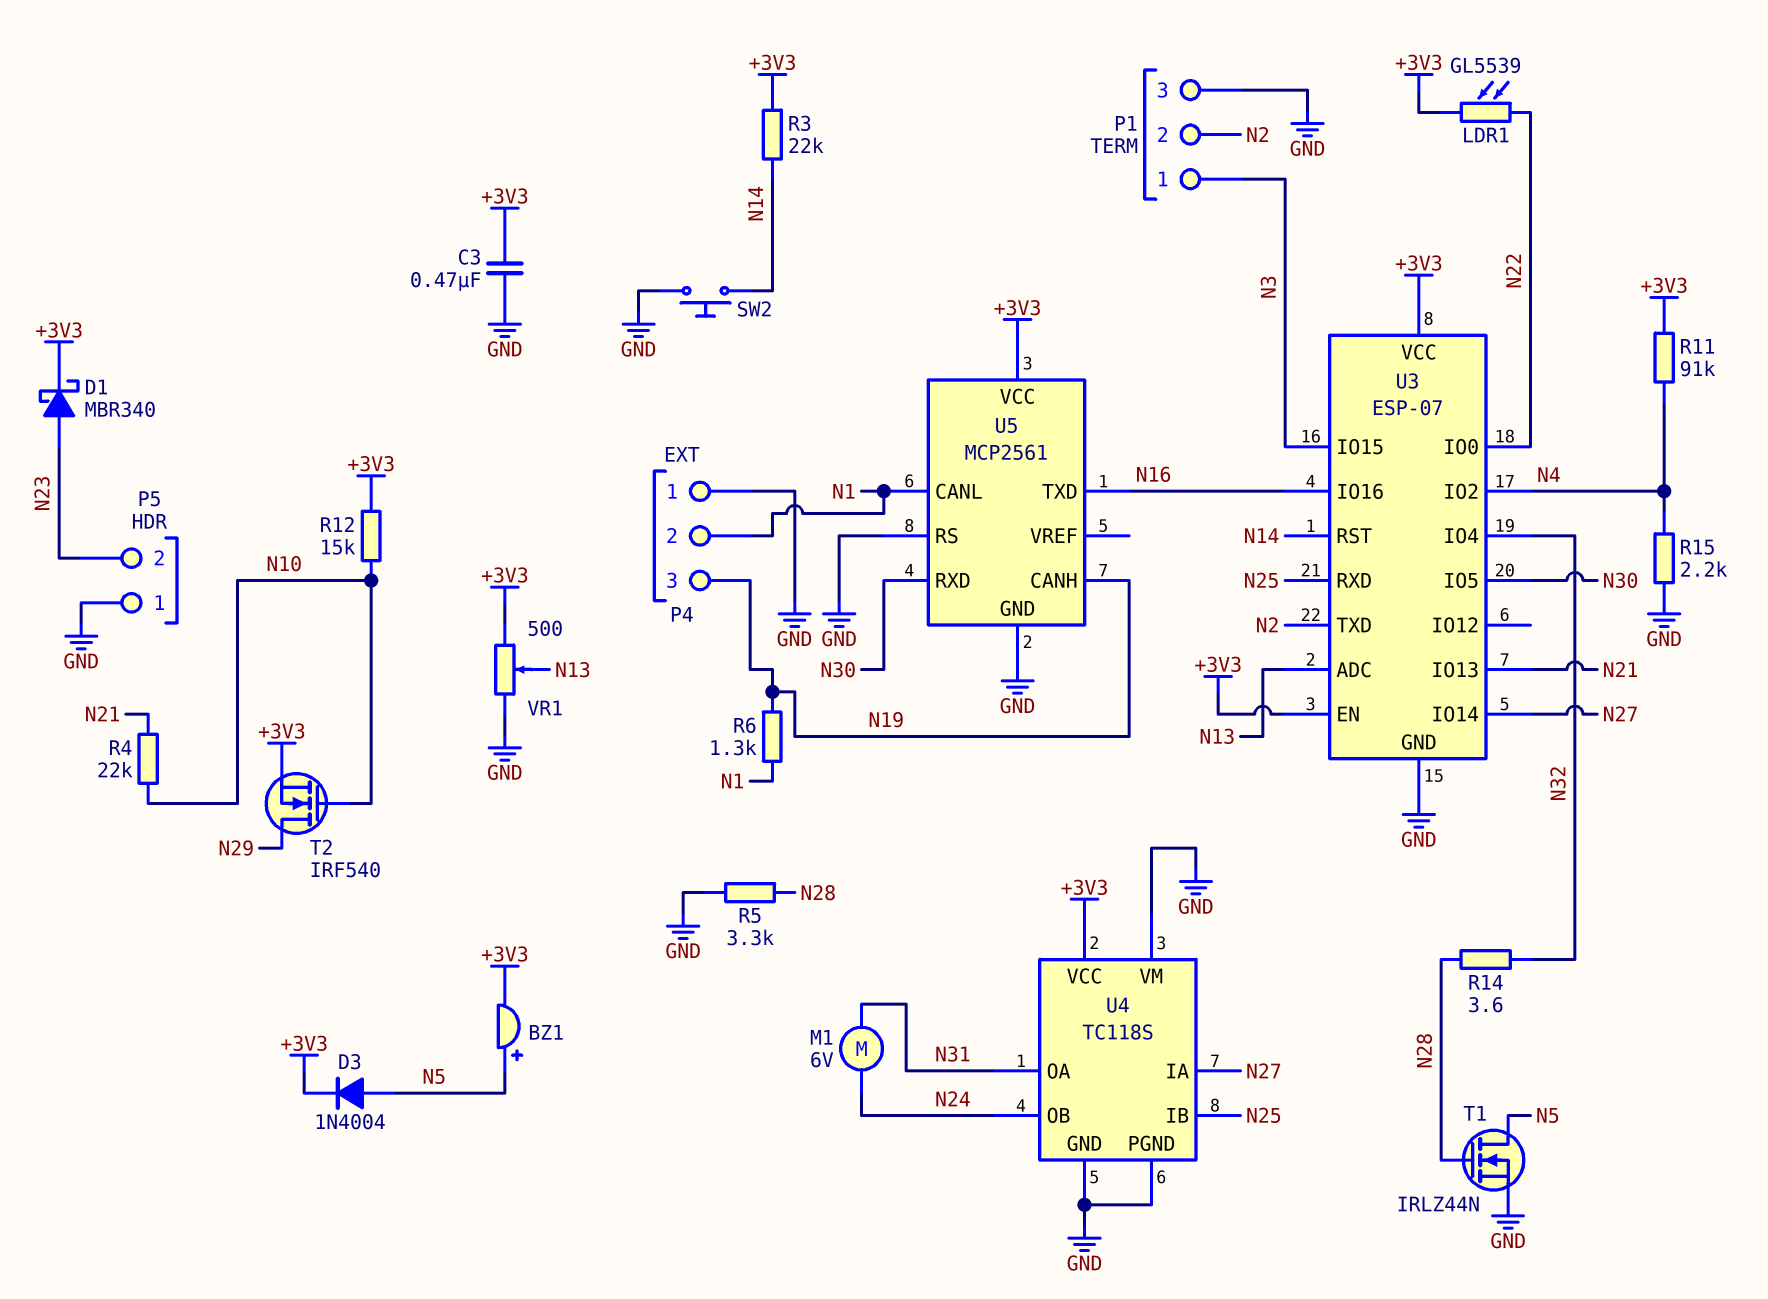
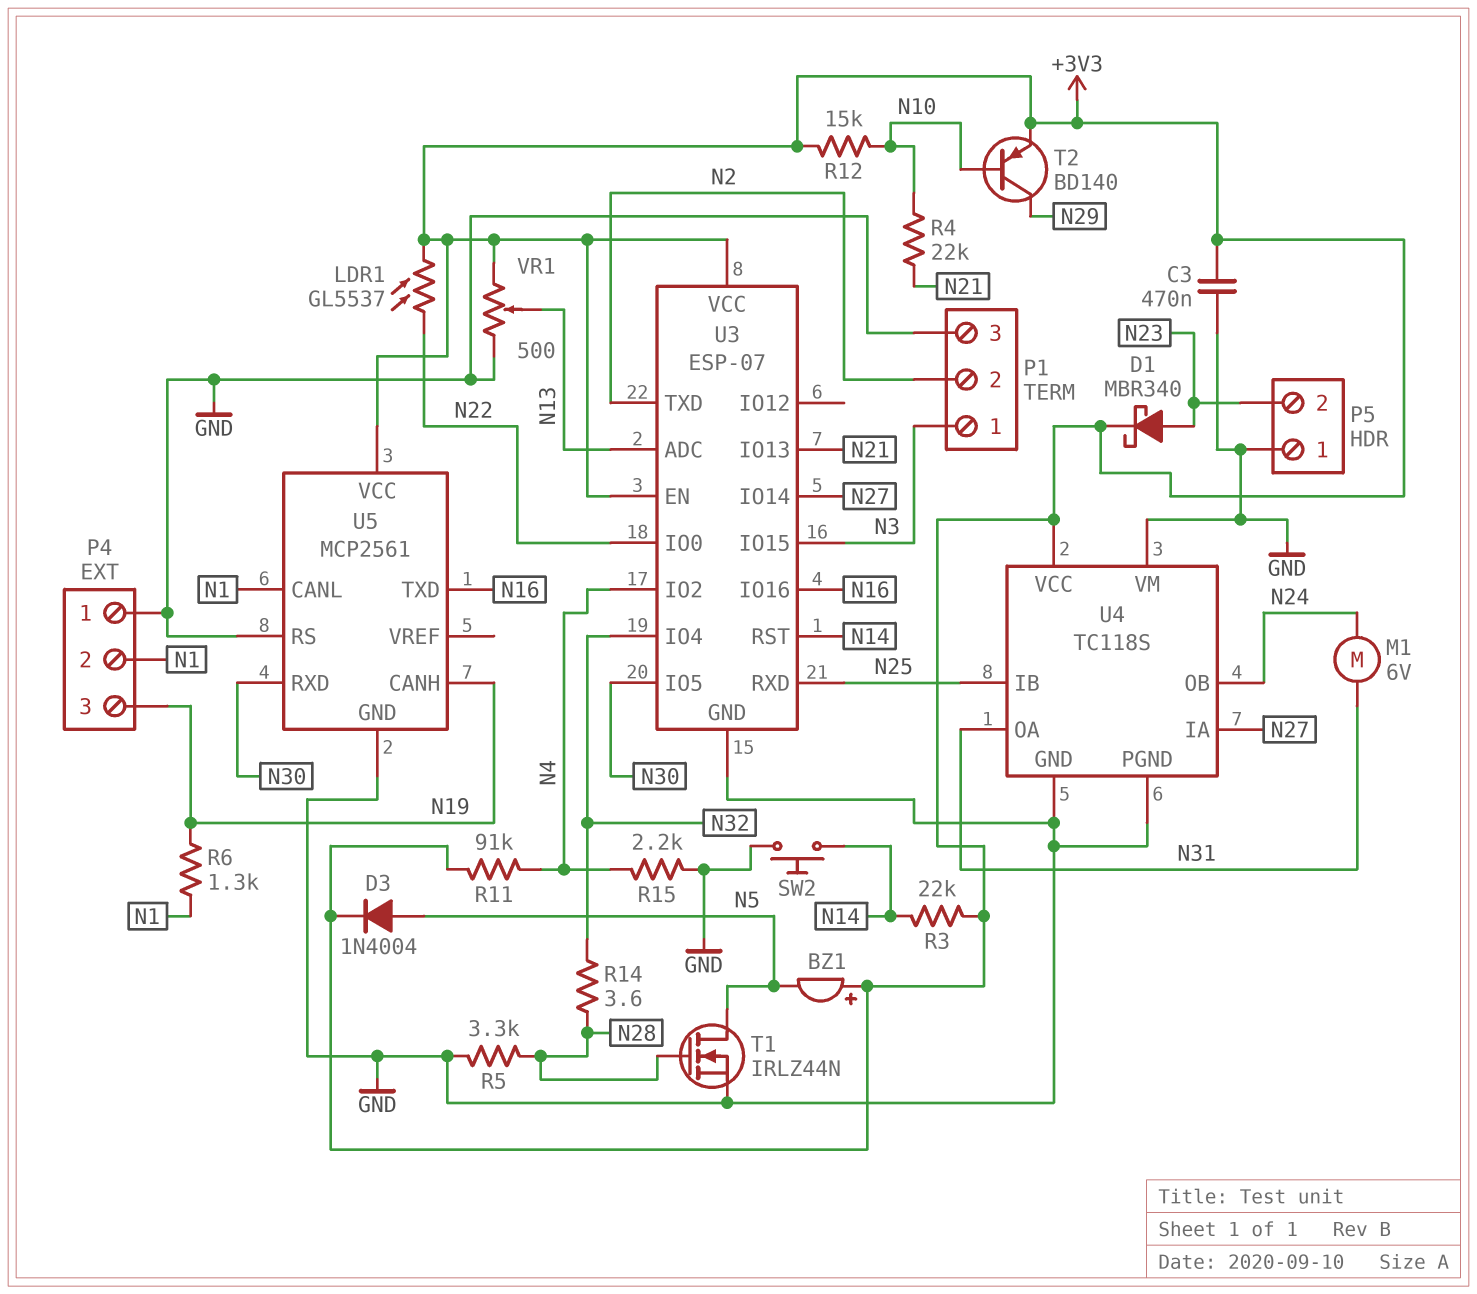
BZ1: buzzer (plus N5, minus +3V3) -> buzzer (plus +3V3, minus N5)
LDR1: GL5539 (+3V3, N22) -> GL5537 (+3V3, N22)
T2: NMOS IRF540 (G N10, D N29, S +3V3) -> PNP BD140 (B N10, C N29, E +3V3)

